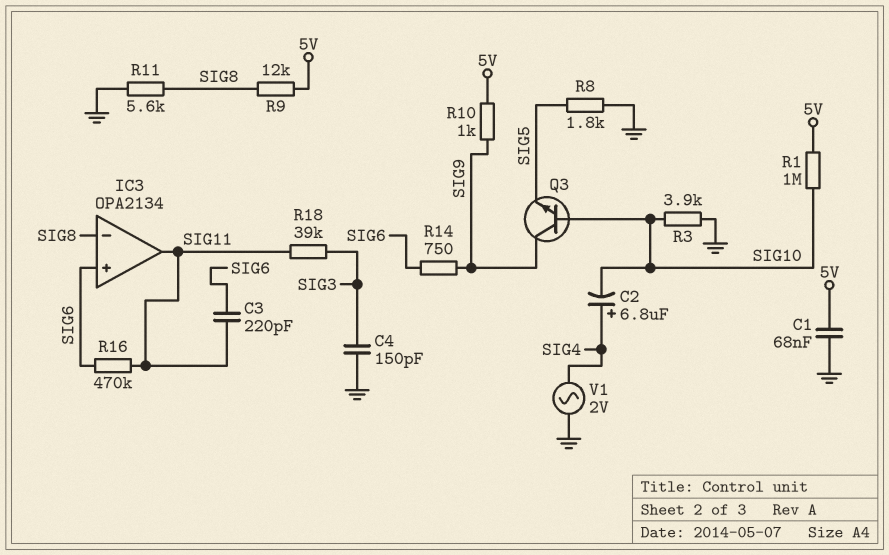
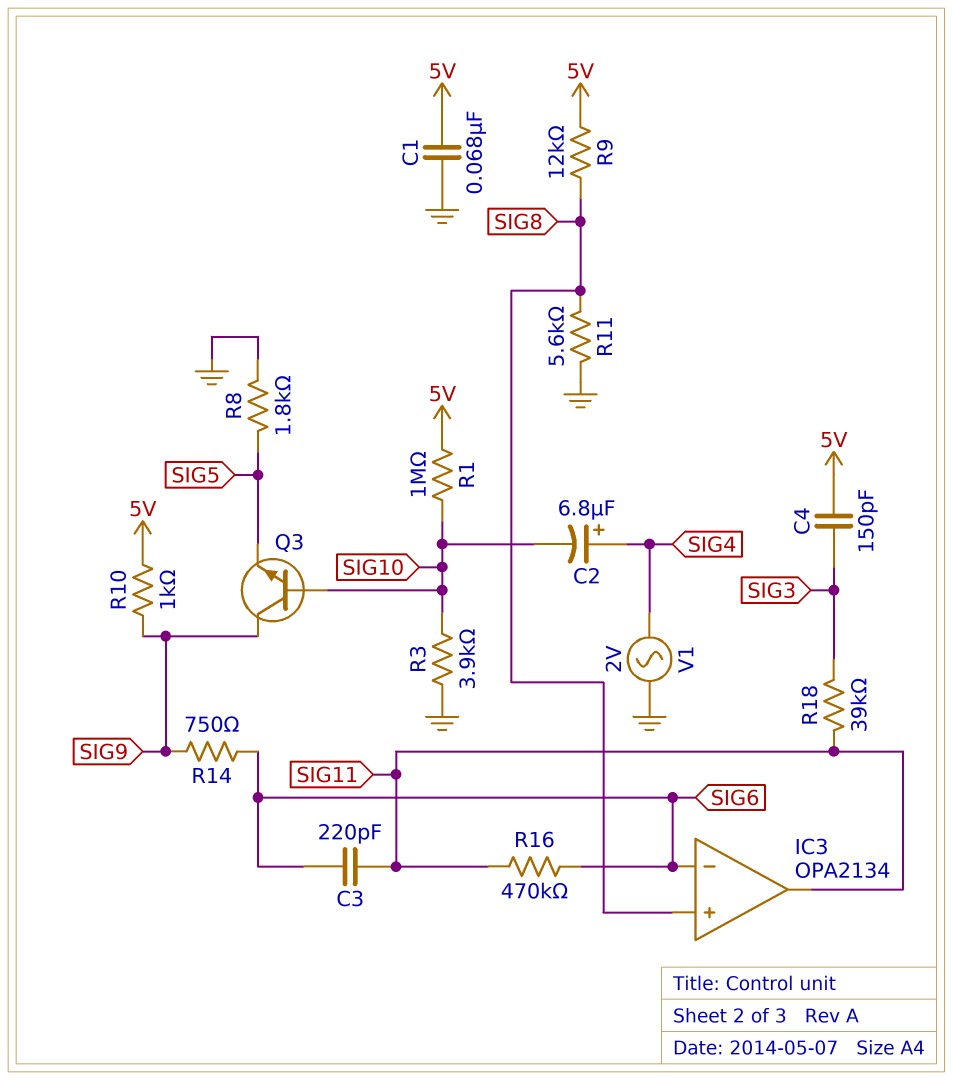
C4: 150pF (GND, SIG3) -> 150pF (5V, SIG3)
IC3 pin in+: SIG6 -> SIG8
IC3 pin in-: SIG8 -> SIG6

